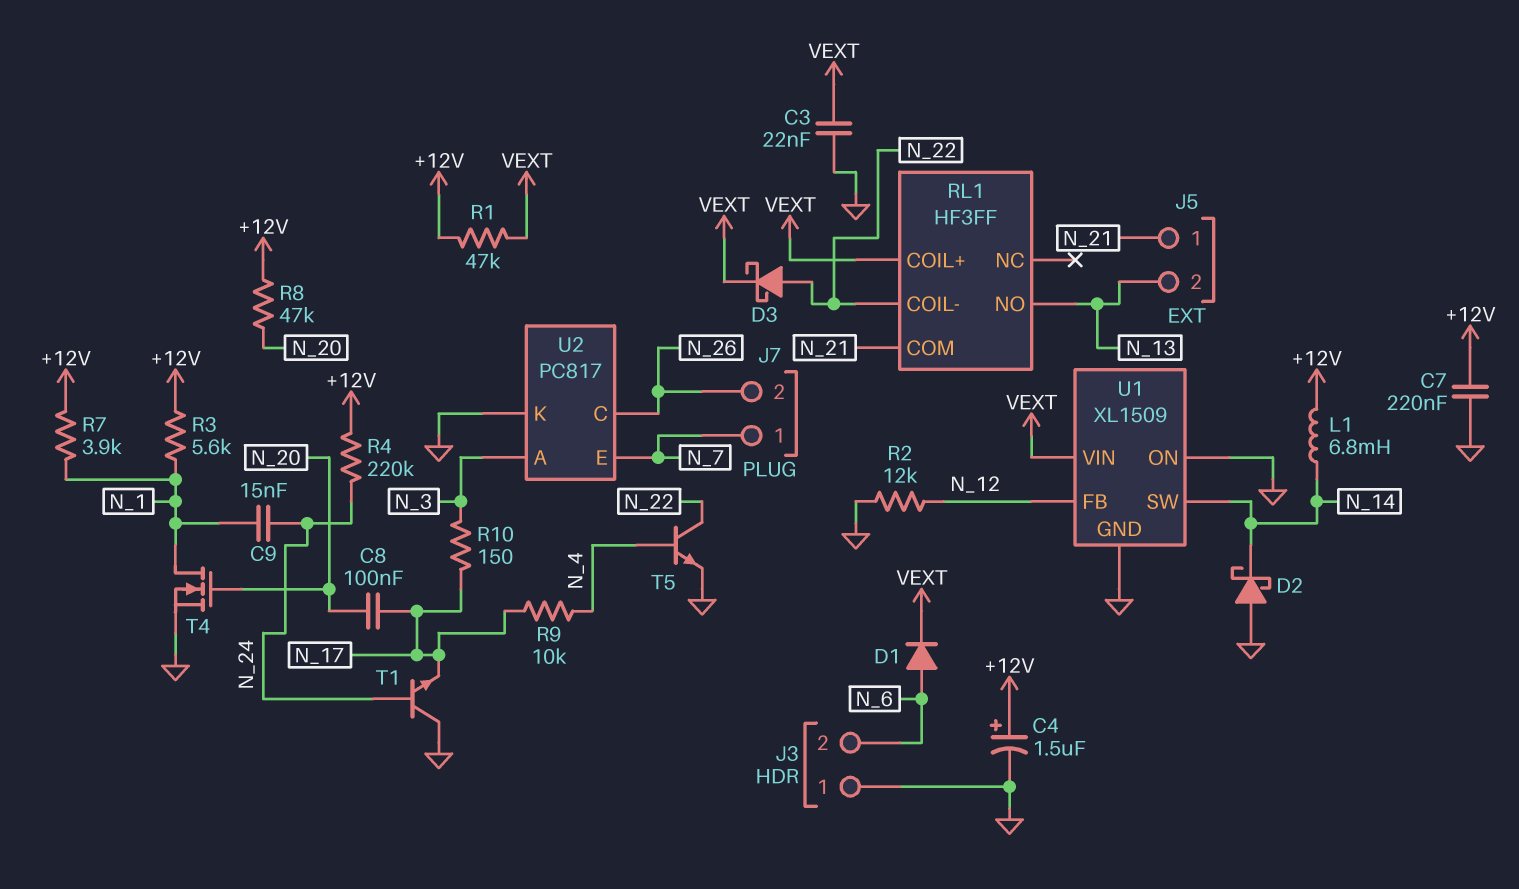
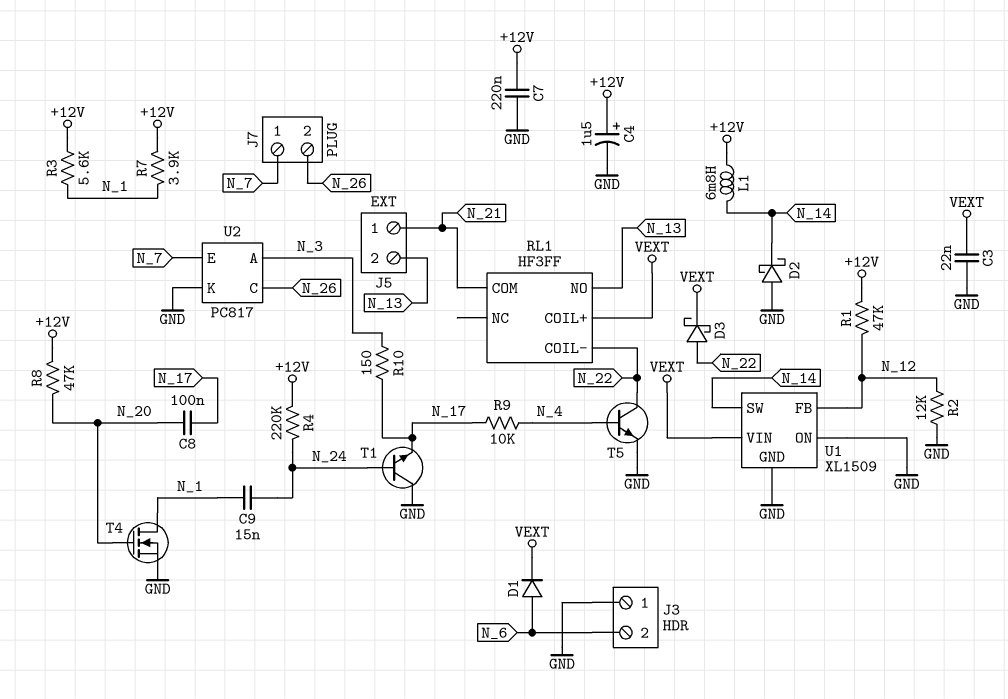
R1: 47k (+12V, VEXT) -> 47k (+12V, N_12)

